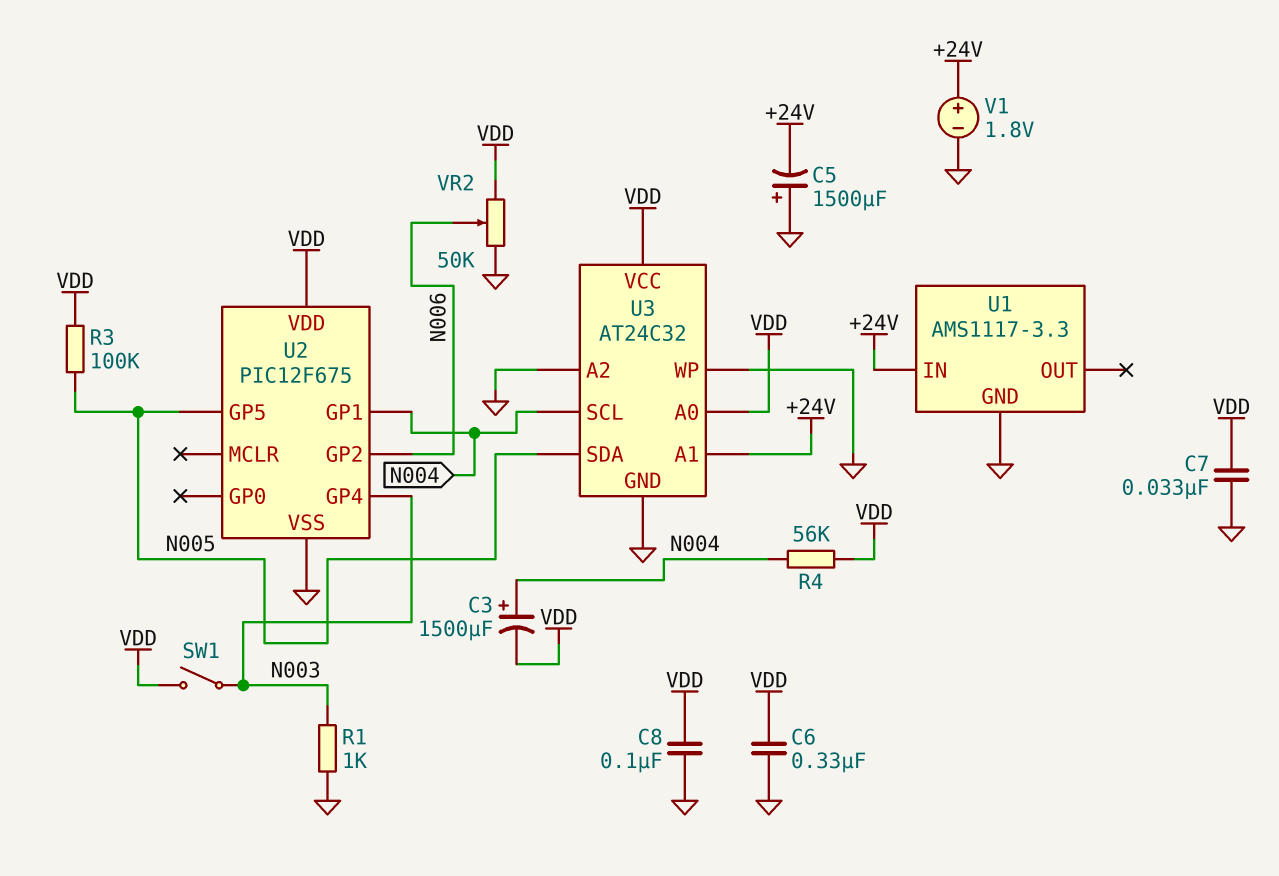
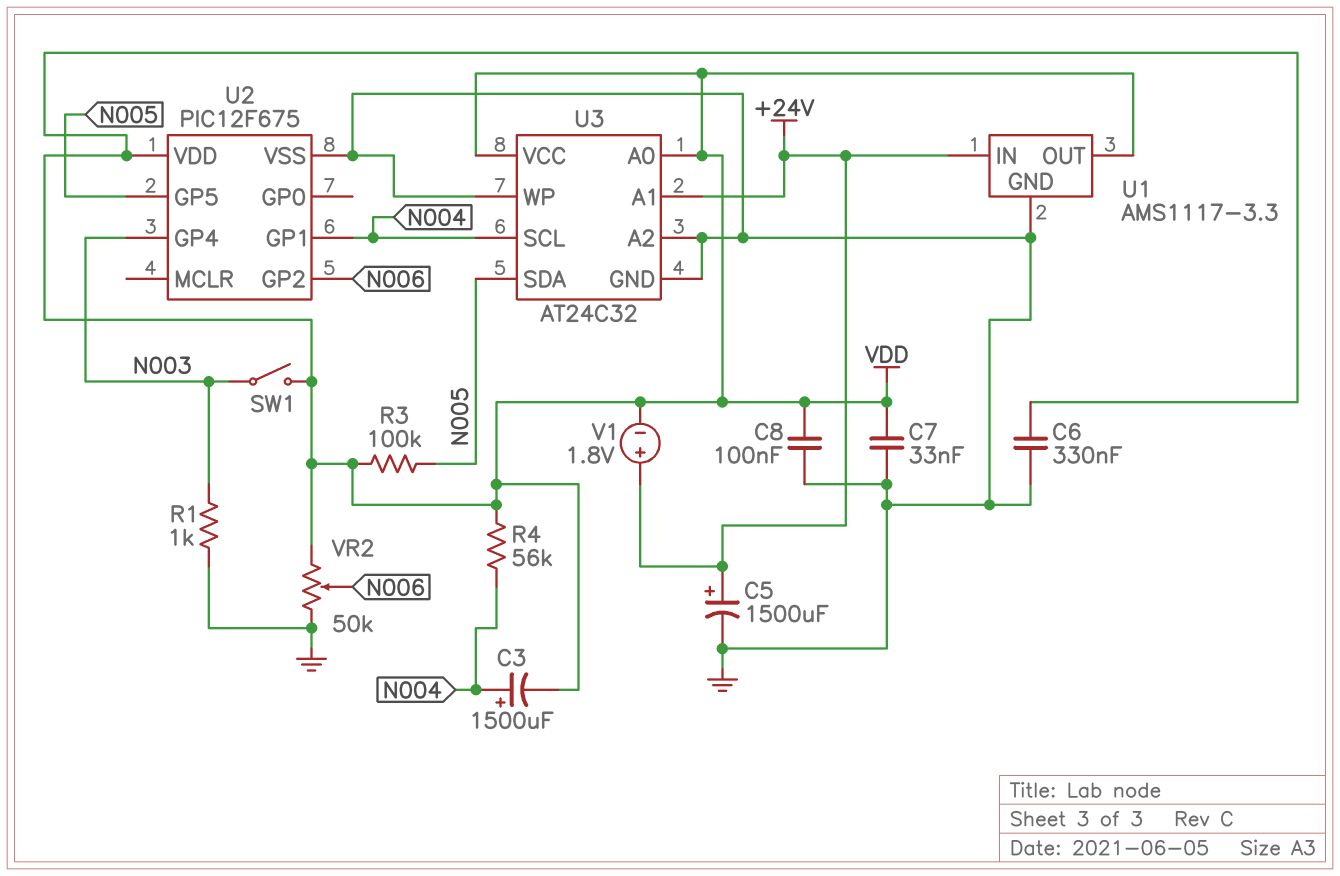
C5: 1500uF (plus GND, minus +24V) -> 1500uF (plus +24V, minus GND)
U1 pin OUT: none -> VDD
V1: 1.8V (plus +24V, minus GND) -> 1.8V (plus +24V, minus VDD)

